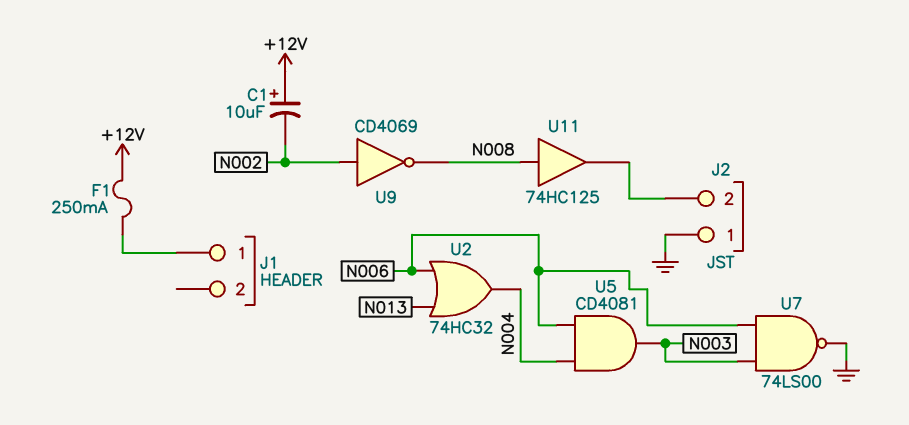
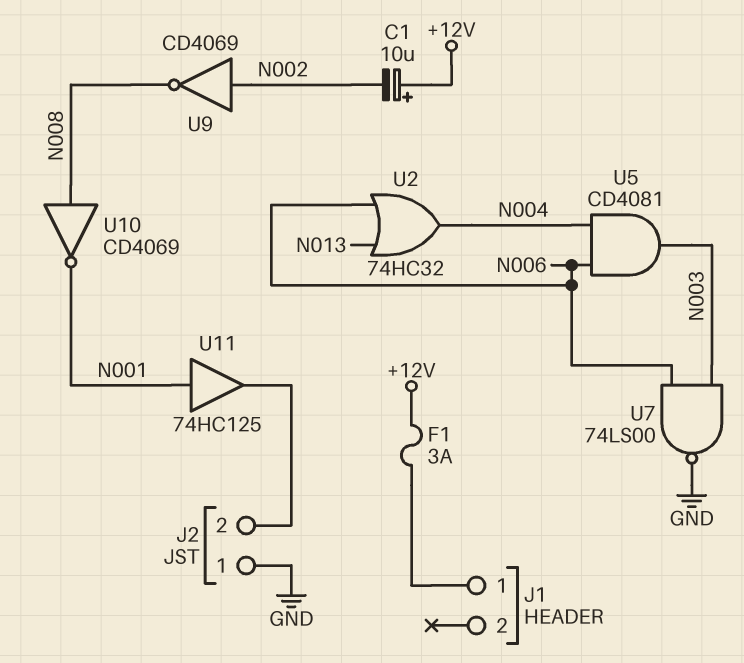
F1: 250mA (+12V, J1/1) -> 3A (+12V, J1/1)
U10: none -> NOT CD4069 (in N008, out N001)
U11: buffer 74HC125 (in N008, out J2/2) -> buffer 74HC125 (in N001, out J2/2)

